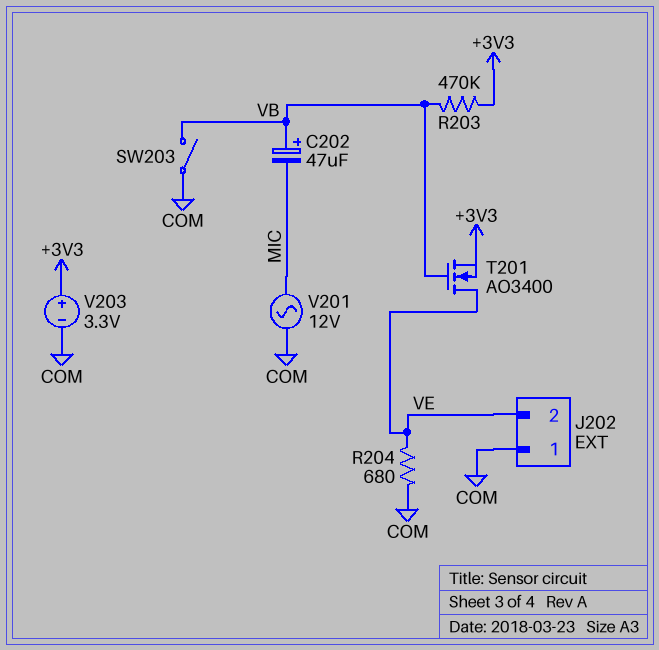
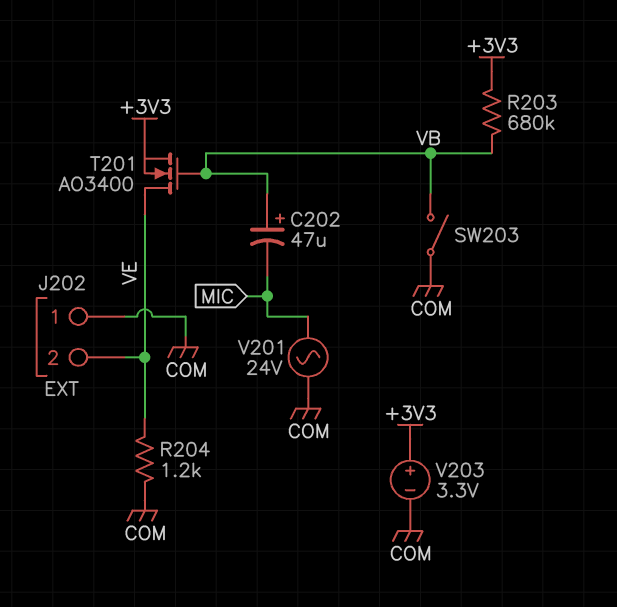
R203: 470k (+3V3, VB) -> 680k (+3V3, VB)
R204: 680 (COM, VE) -> 1.2k (COM, VE)
V201: AC 12V (COM, MIC) -> AC 24V (COM, MIC)

